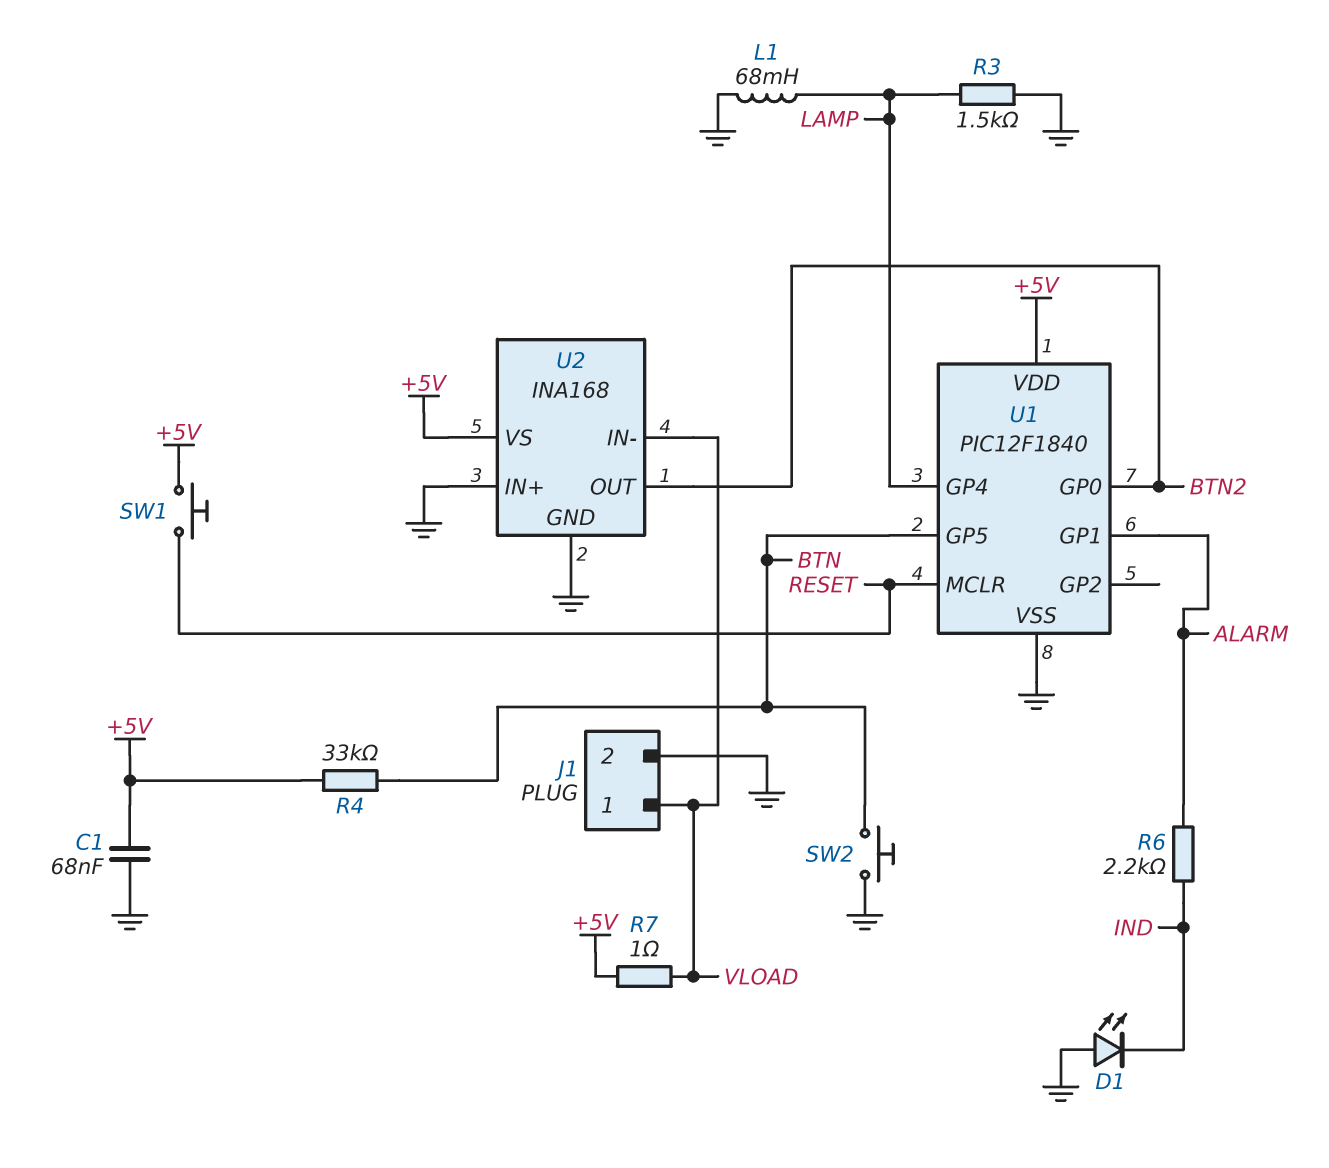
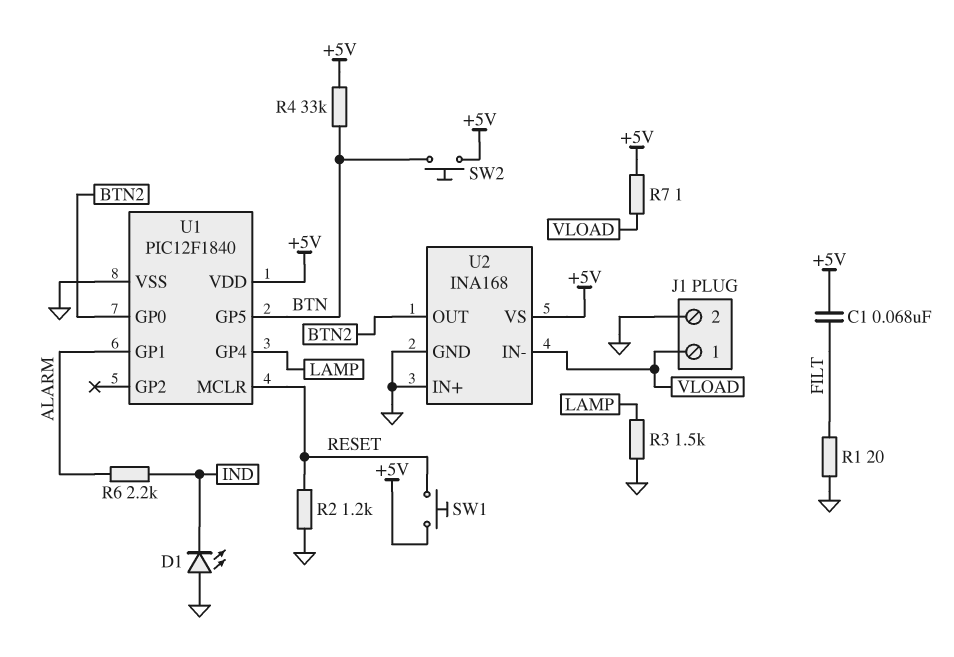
C1: 68nF (+5V, GND) -> 68nF (+5V, FILT)
L1: 68mH (GND, LAMP) -> none
R1: none -> 20 (FILT, GND)
R2: none -> 1.2k (GND, RESET)
SW2: button (BTN, GND) -> button (+5V, BTN)

